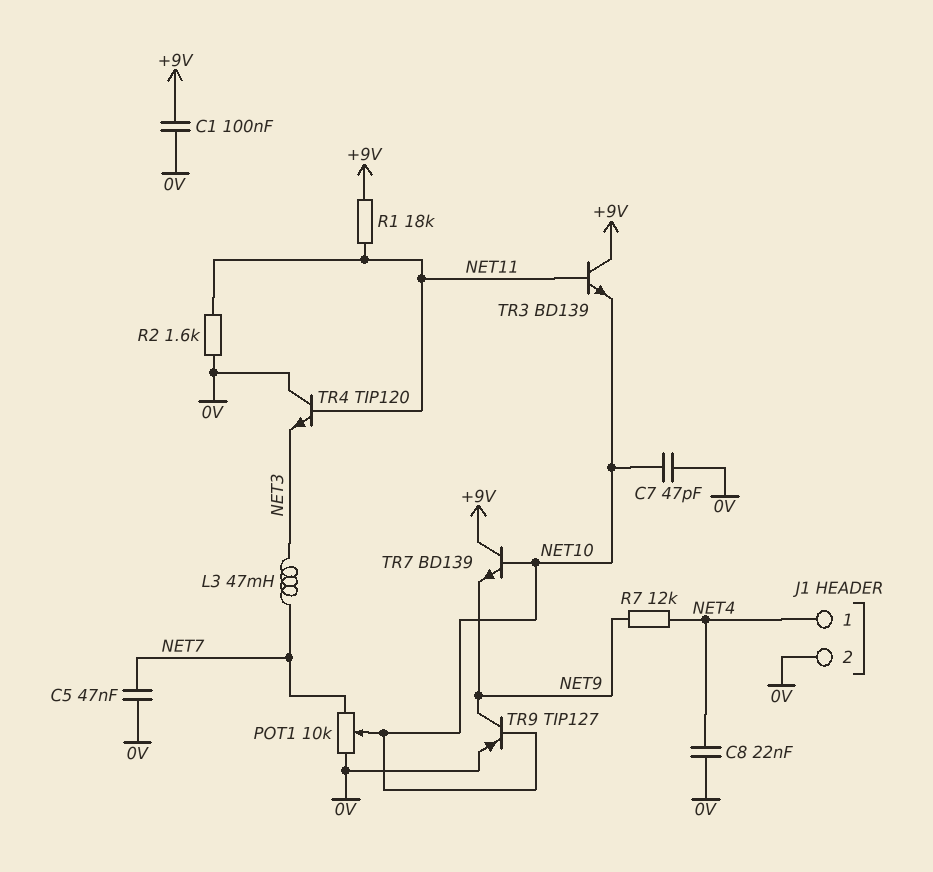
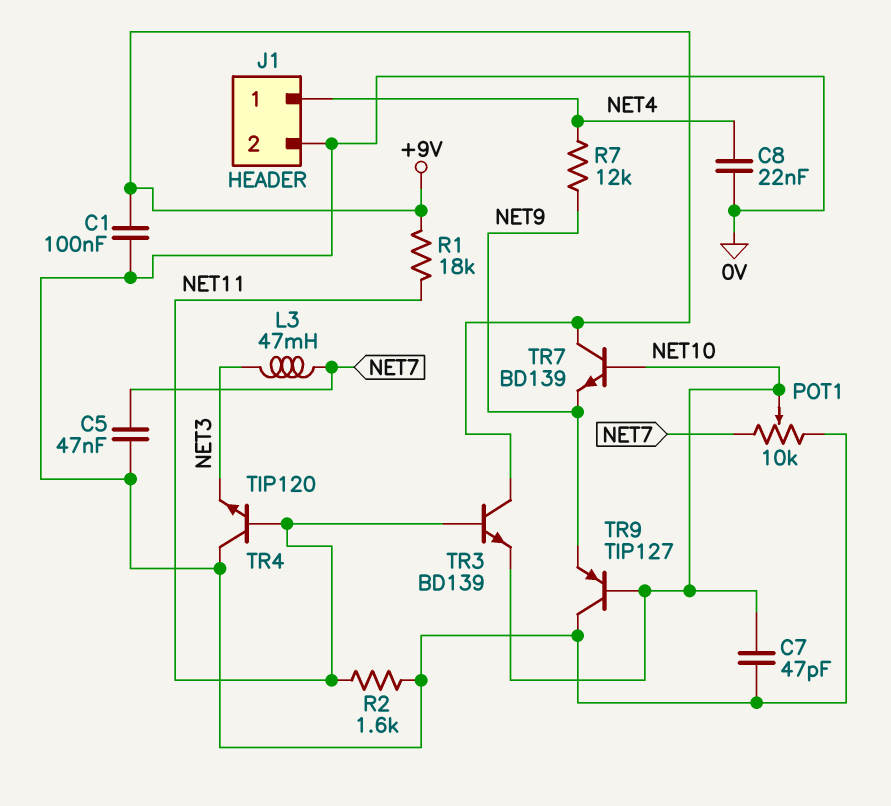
TR9: PNP TIP127 (B NET10, C NET9, E 0V) -> PNP TIP127 (B NET10, C 0V, E NET9)

